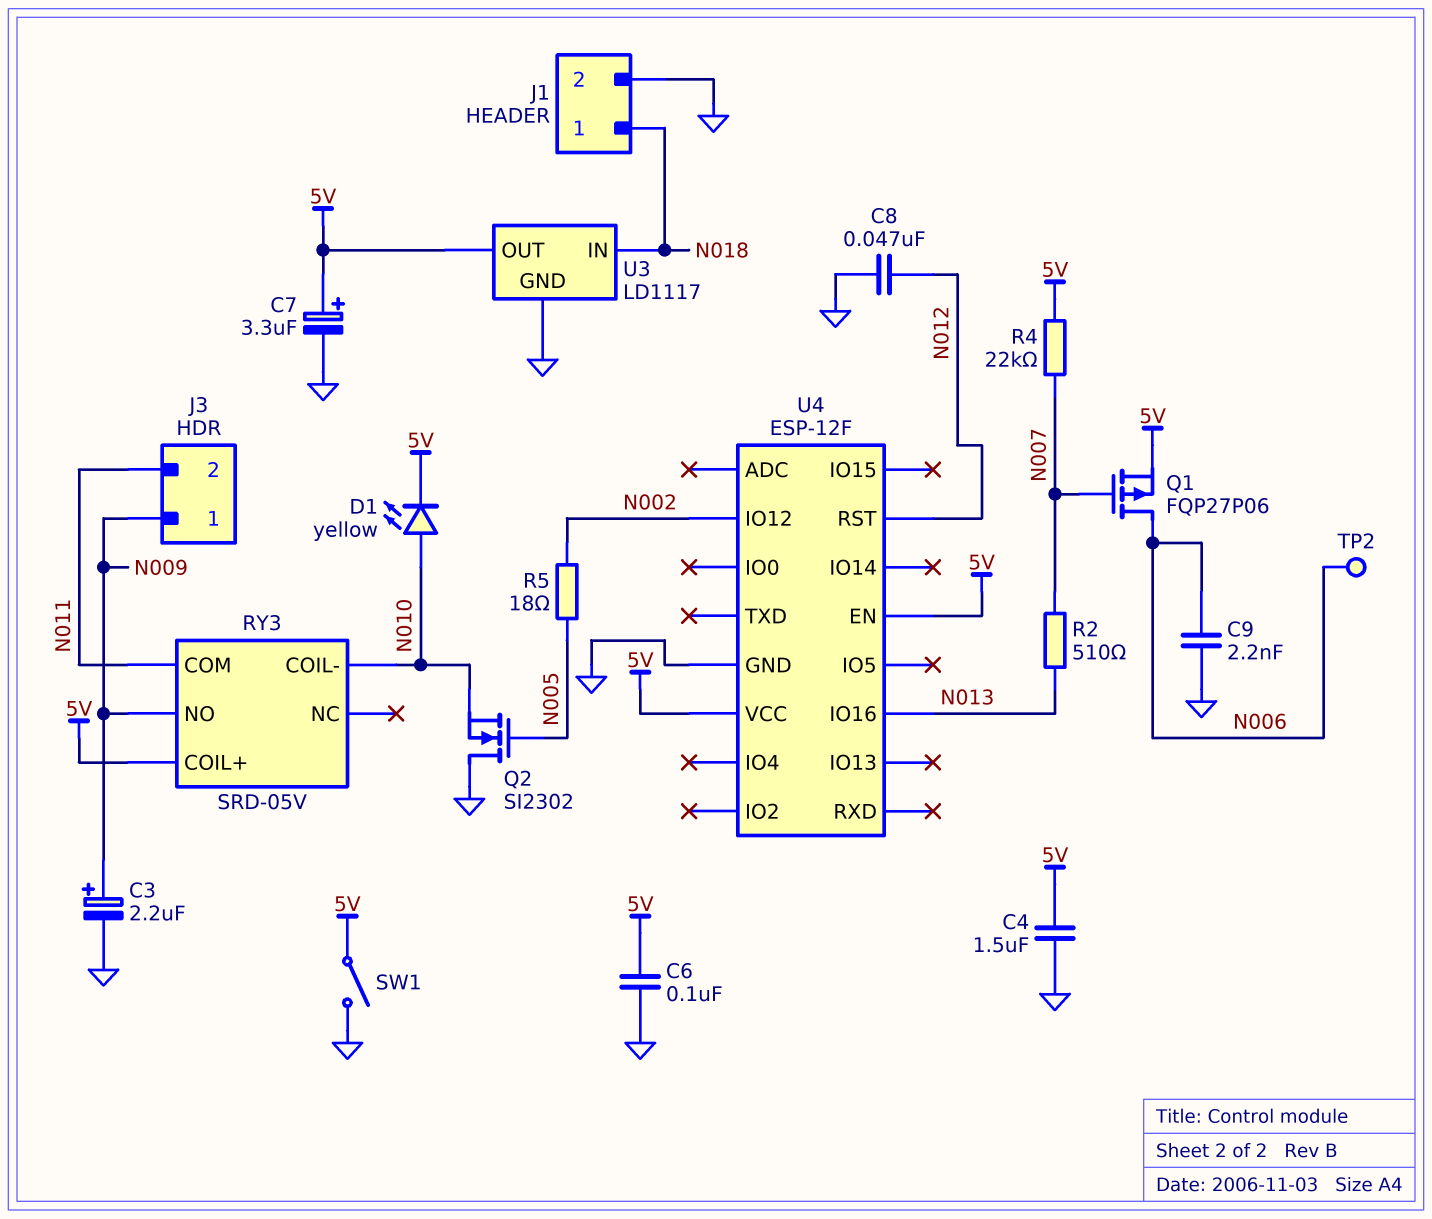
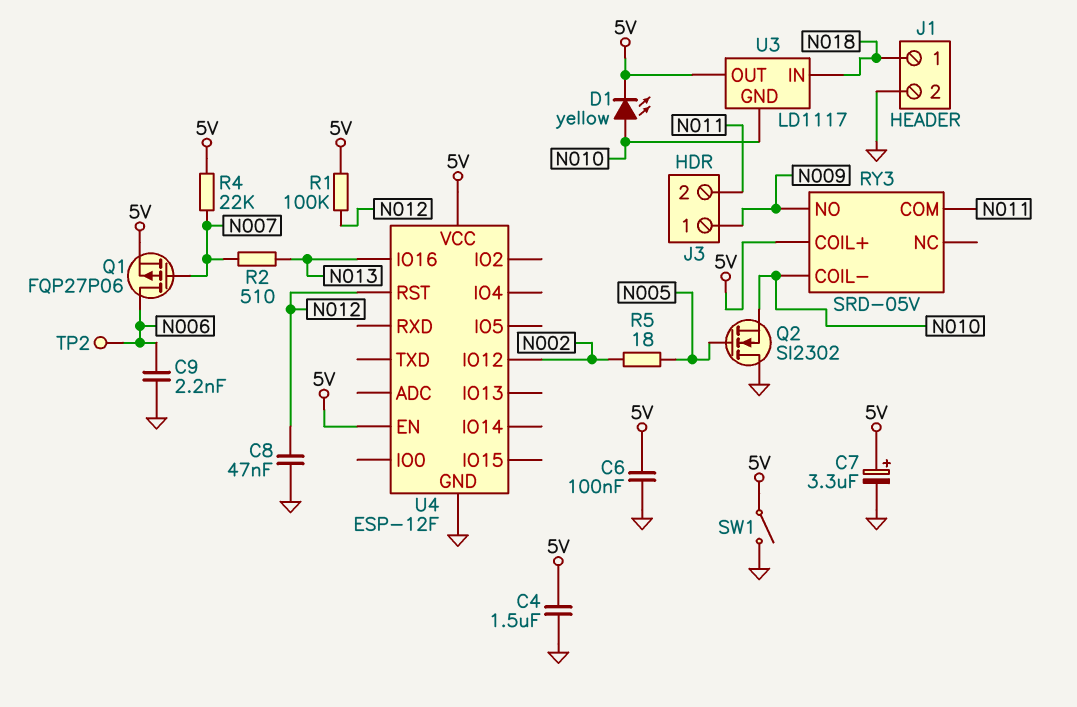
C3: 2.2uF (plus N009, minus GND) -> none
R1: none -> 100k (5V, N012)
U3 pin GND: GND -> N010

